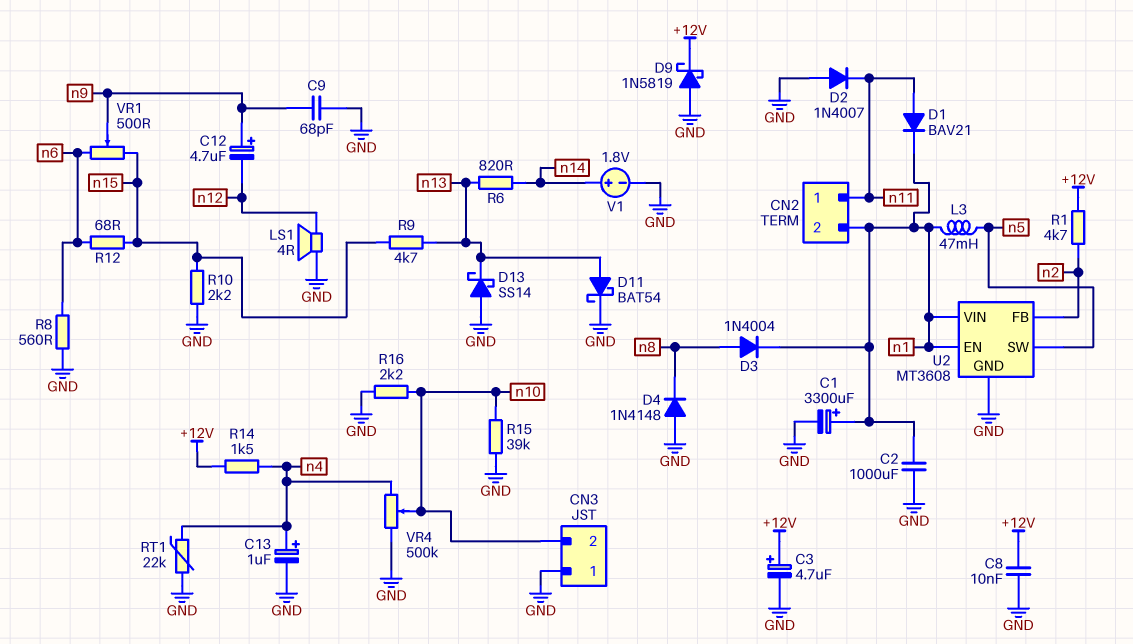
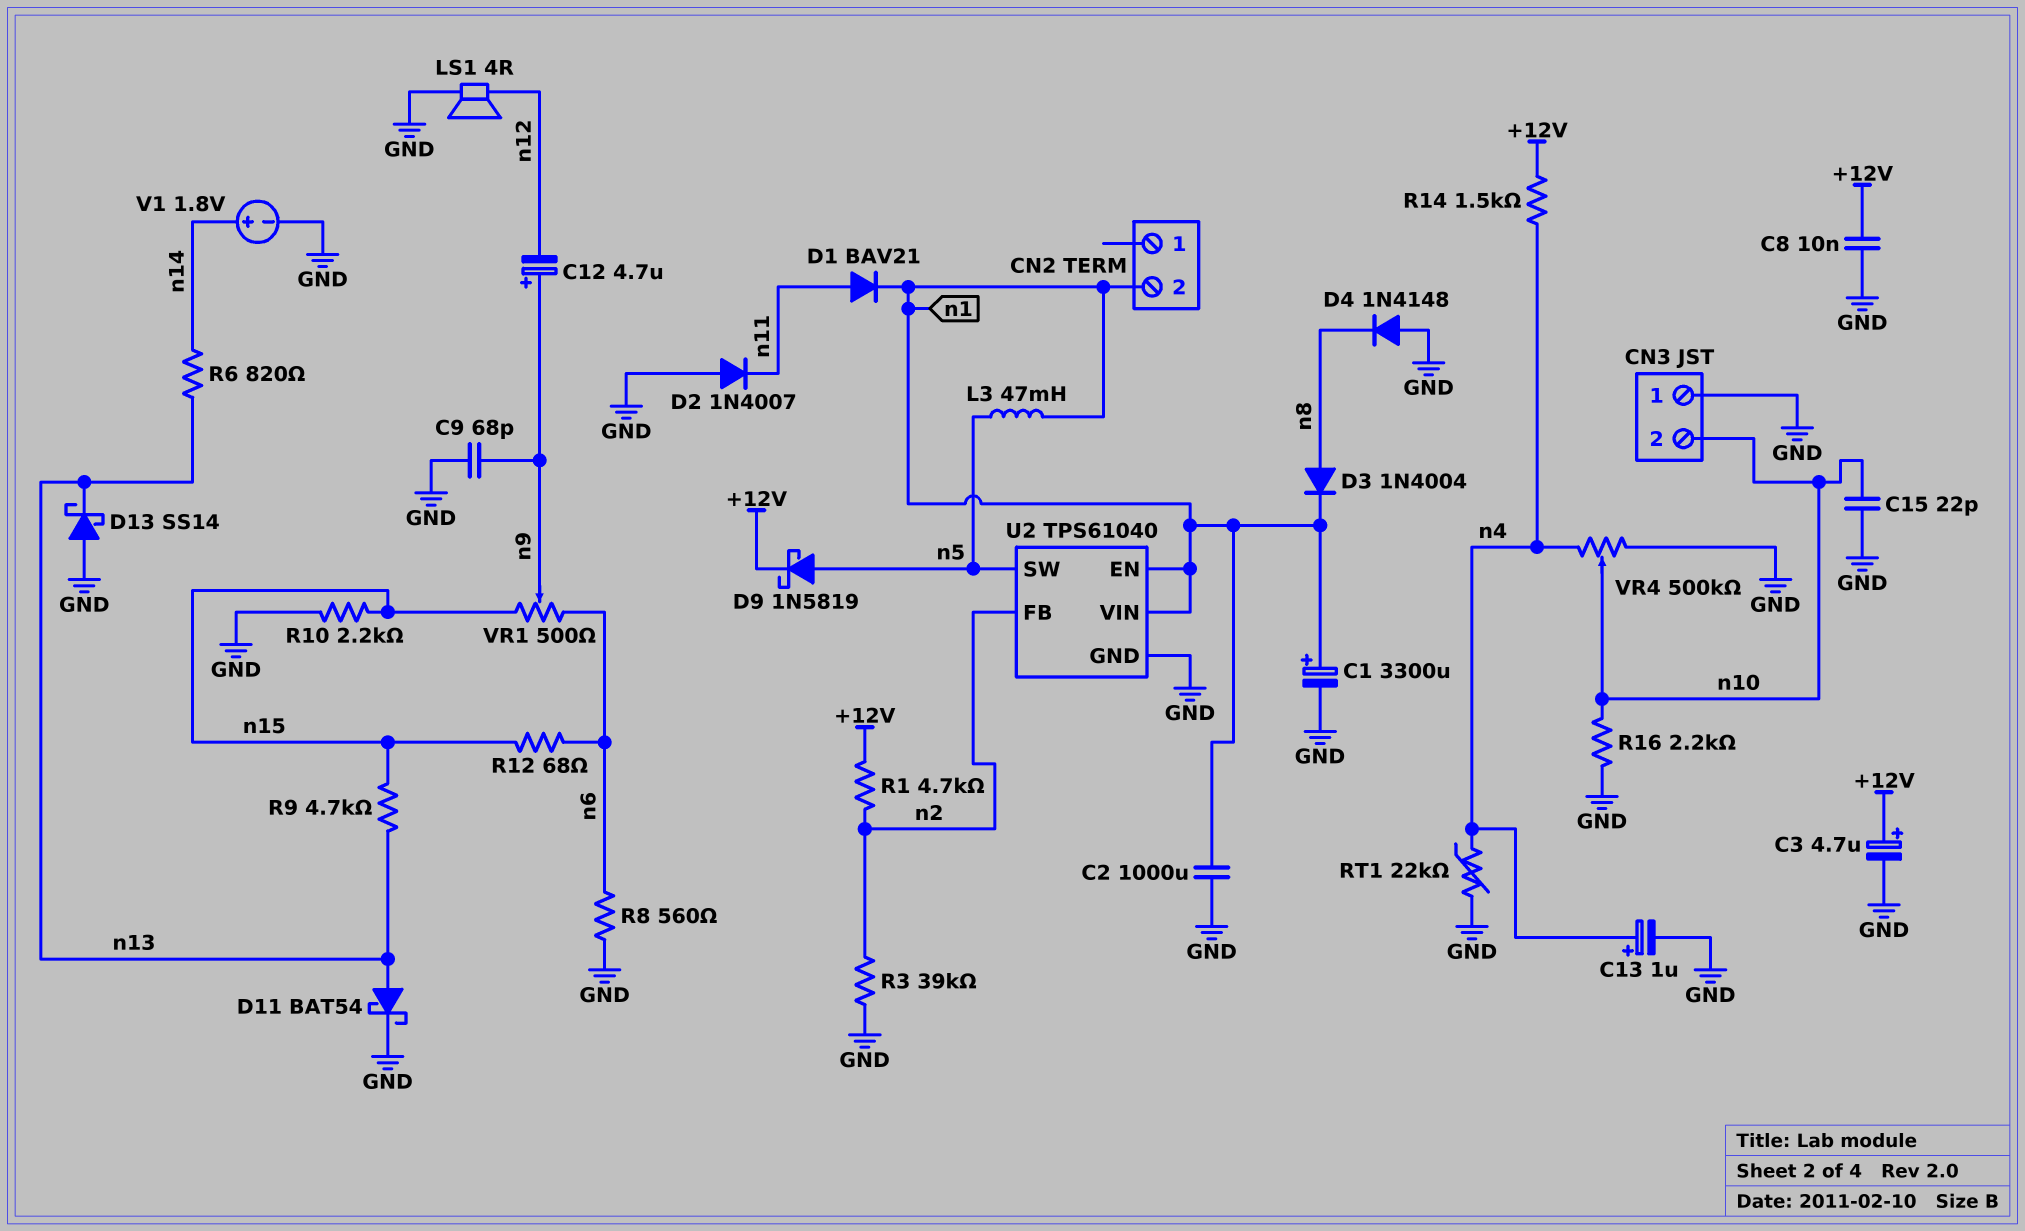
C15: none -> 22pF (GND, n10)
CN2 pin 1: n11 -> none
D9: schottky 1N5819 (A GND, K +12V) -> schottky 1N5819 (A n5, K +12V)
R3: none -> 39k (GND, n2)
R15: 39k (GND, n10) -> none
U2: MT3608 -> TPS61040

